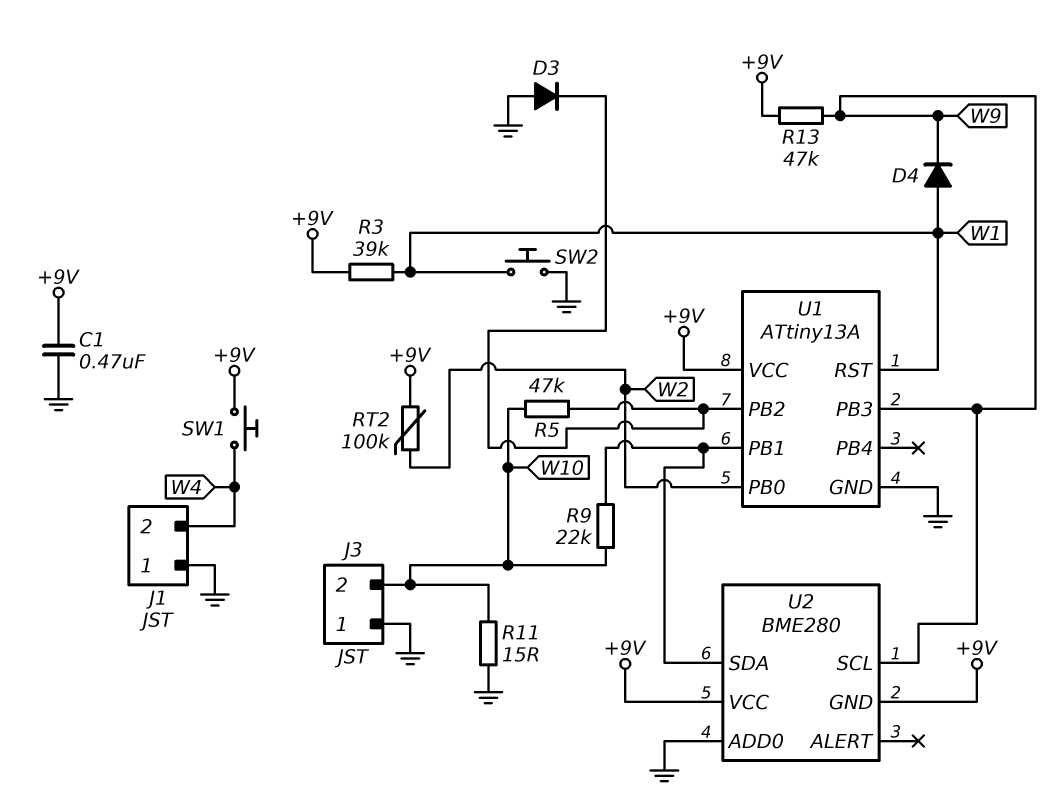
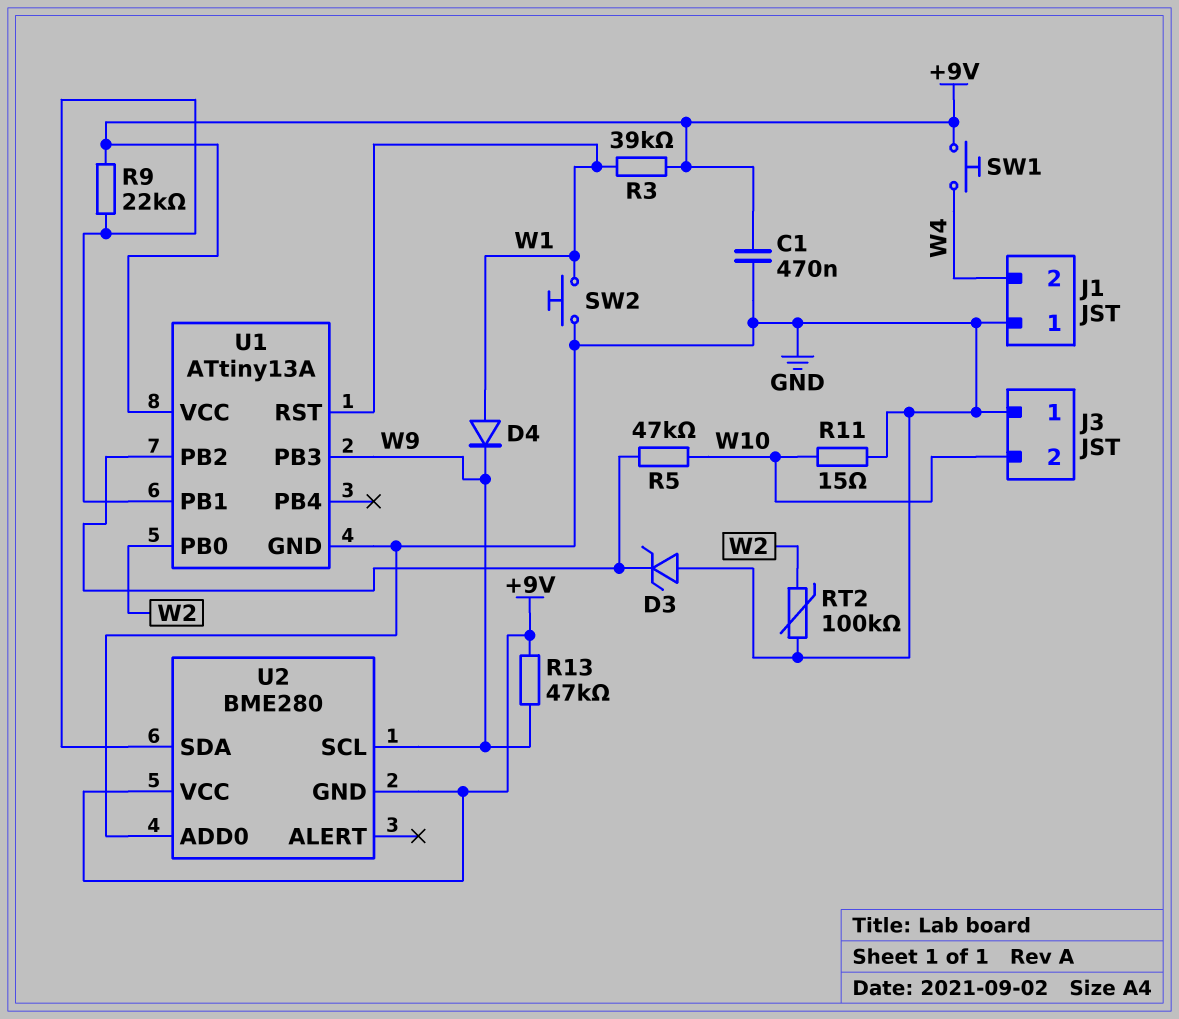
D3: diode (A GND, K U1/PB2) -> zener (A GND, K U1/PB2)
R9: 22k (U1/PB1, W10) -> 22k (+9V, U1/PB1)
RT2: 100k (+9V, W2) -> 100k (GND, W2)

